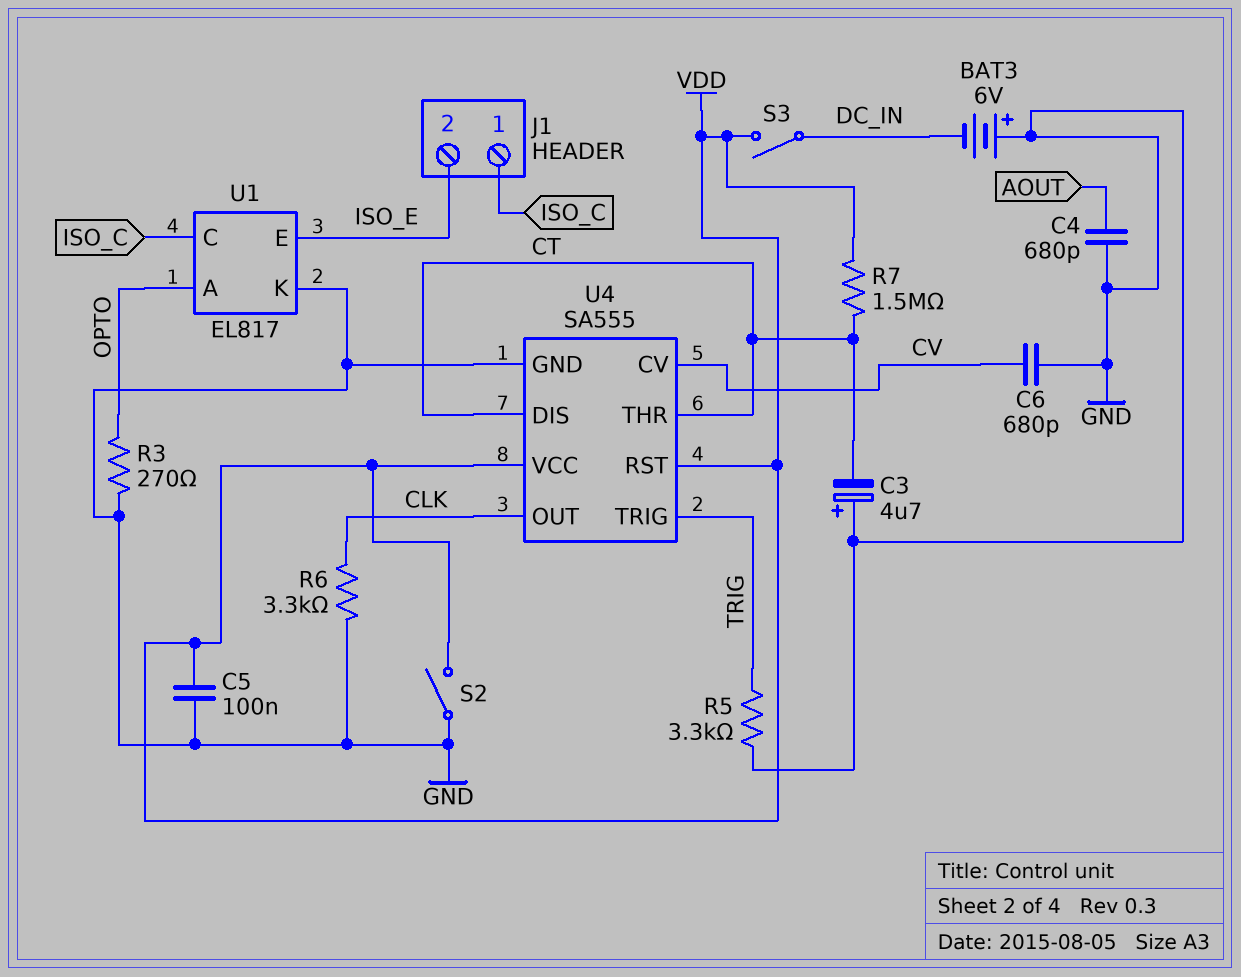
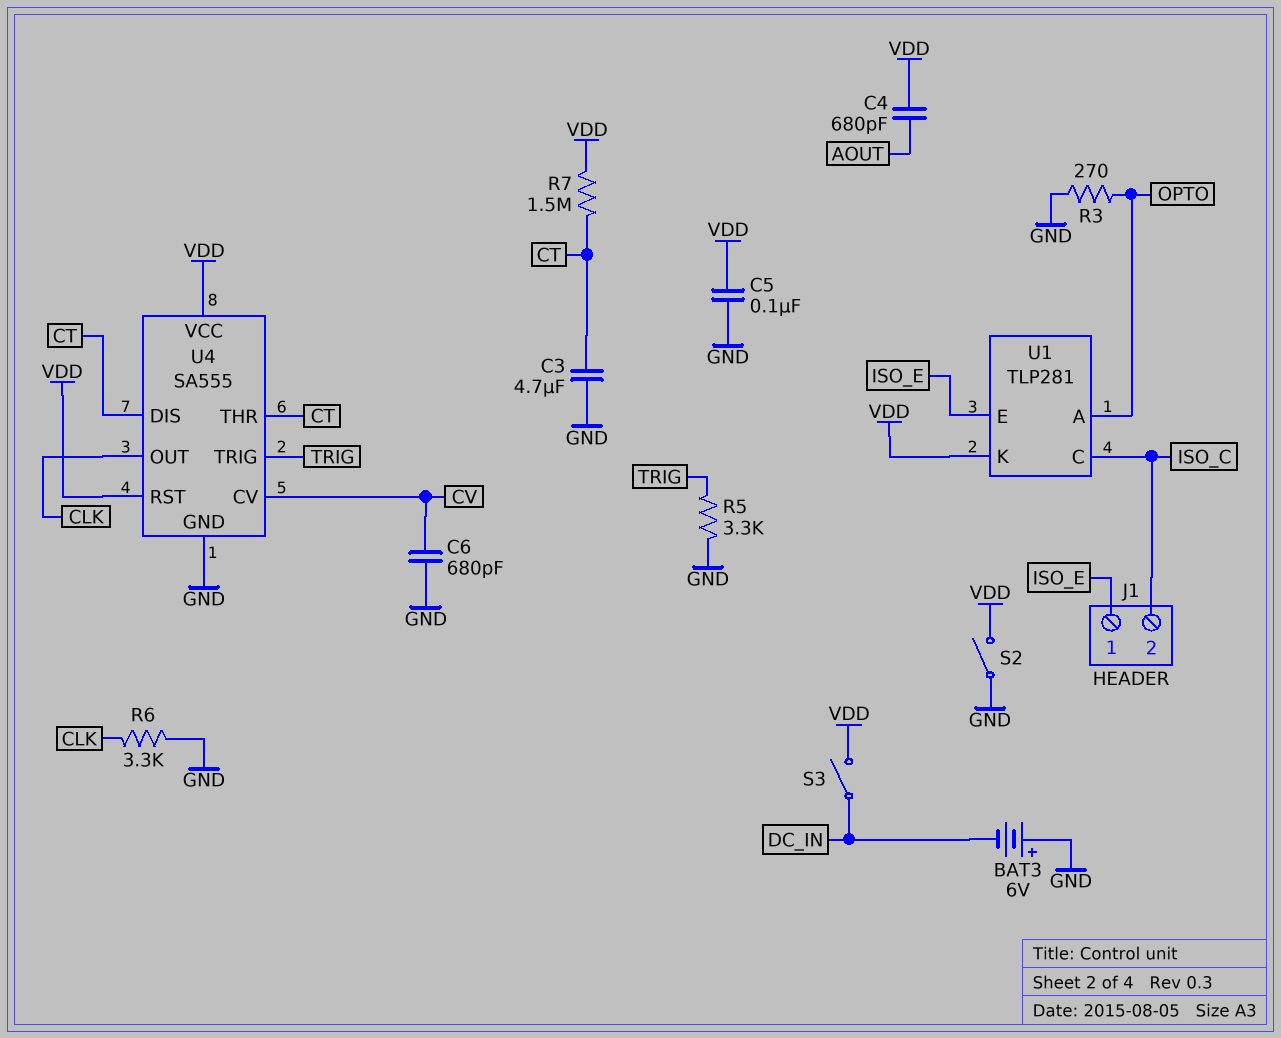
C3: 4.7uF (plus GND, minus CT) -> 4.7uF (CT, GND)
C4: 680pF (AOUT, GND) -> 680pF (AOUT, VDD)
J1 pin 1: ISO_C -> ISO_E
J1 pin 2: ISO_E -> ISO_C
U1: EL817 -> TLP281
U1 pin K: GND -> VDD

